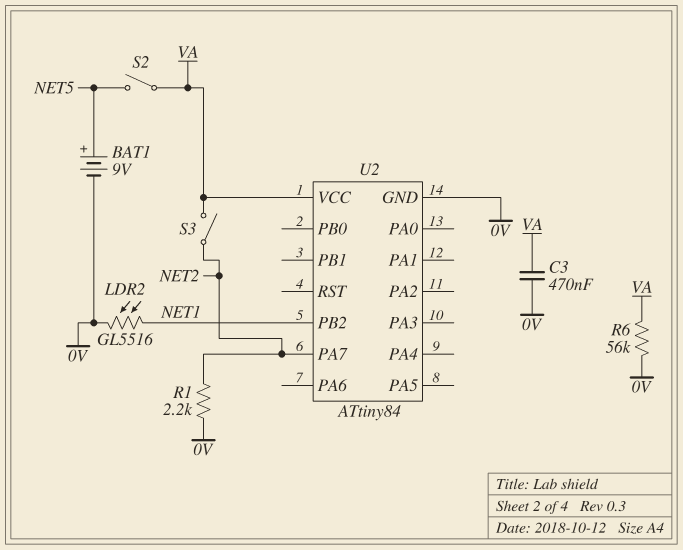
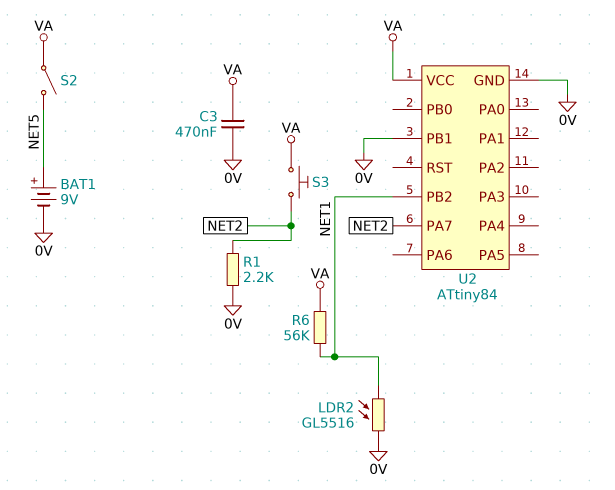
R6: 56k (0V, VA) -> 56k (NET1, VA)
S3: switch (NET2, VA) -> button (NET2, VA)
U2 pin PB1: none -> 0V

